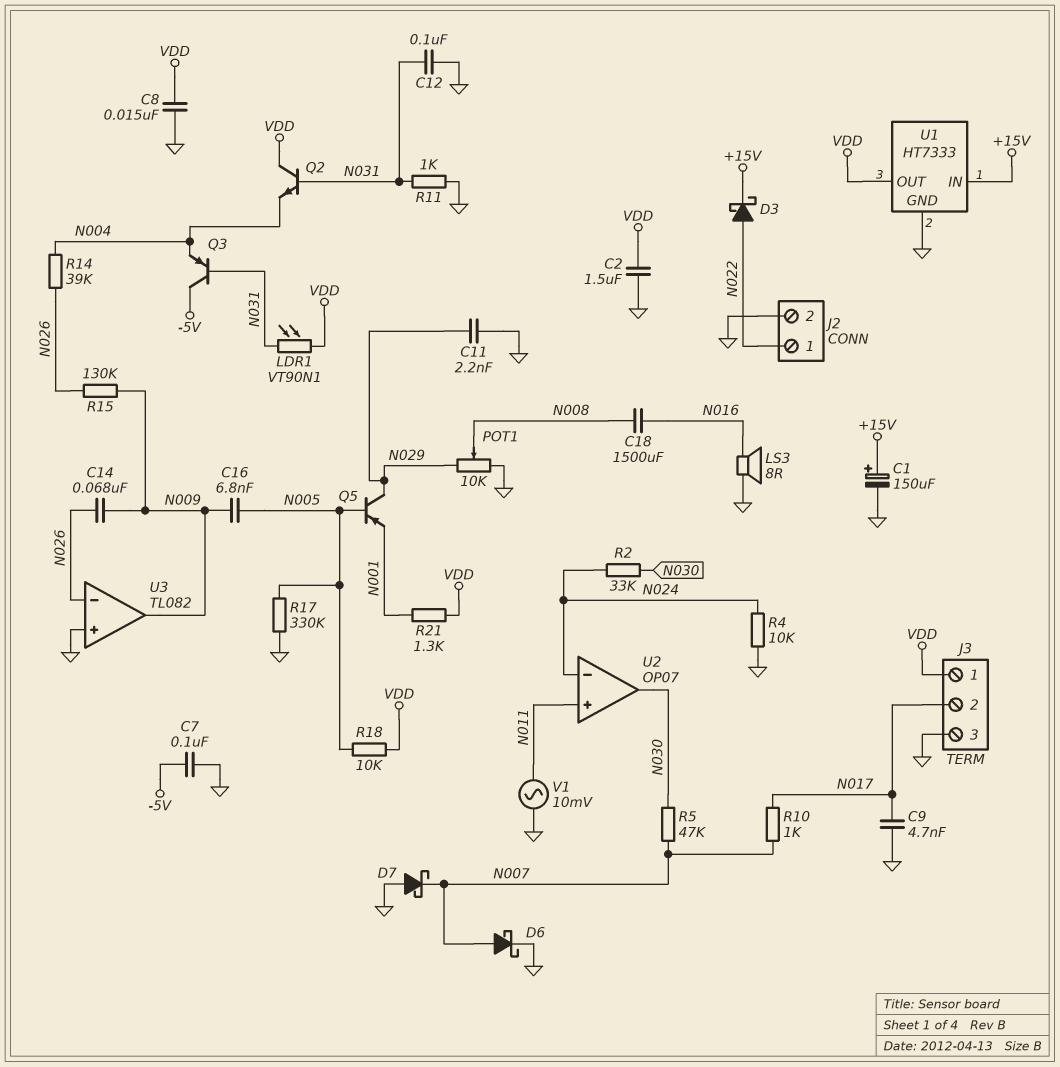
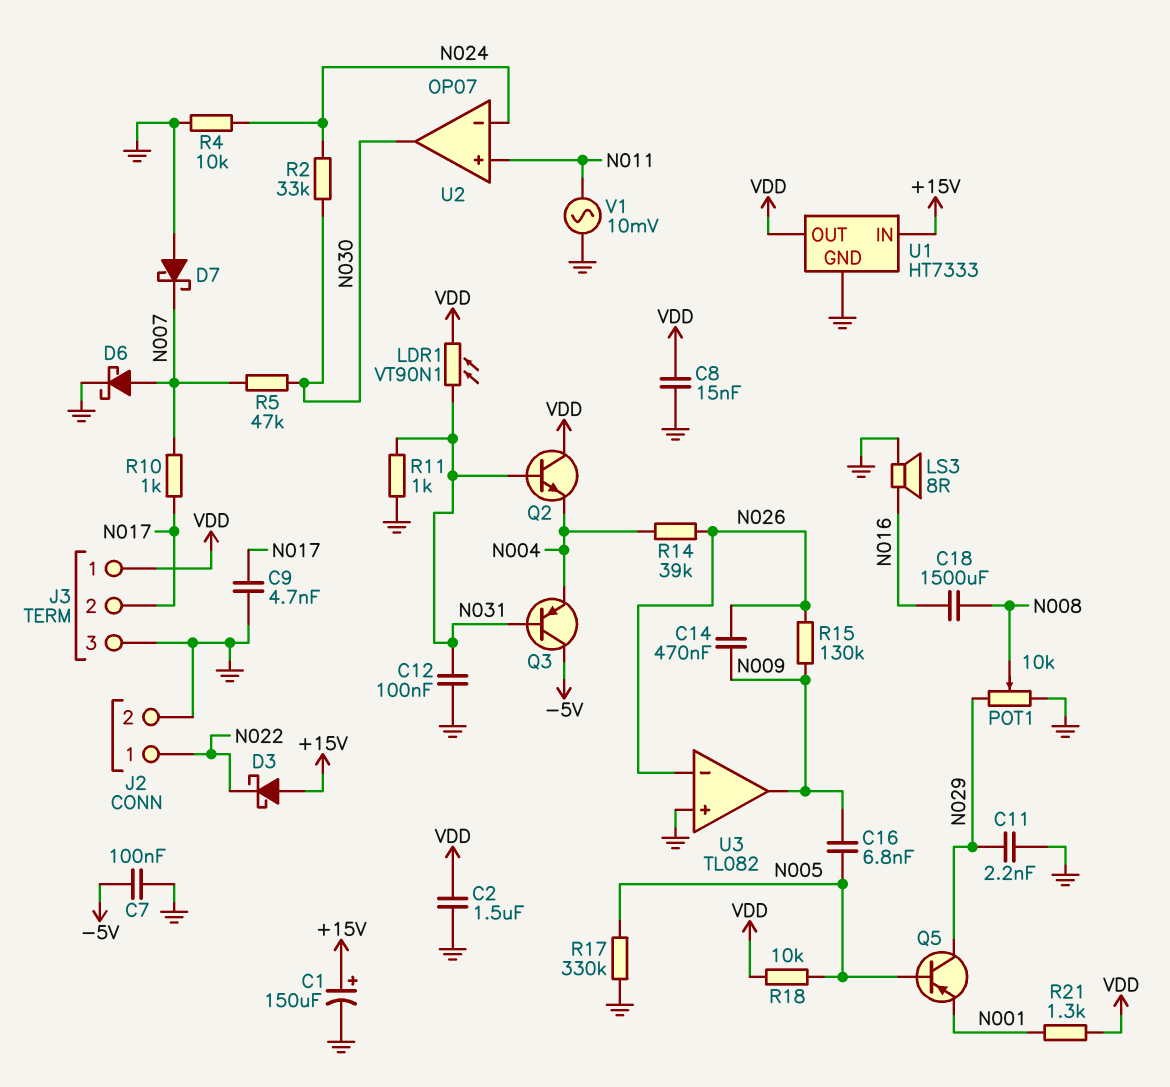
C14: 68nF (N009, N026) -> 470nF (N009, N026)
D3: schottky (A N022, K +15V) -> schottky (A +15V, K N022)

